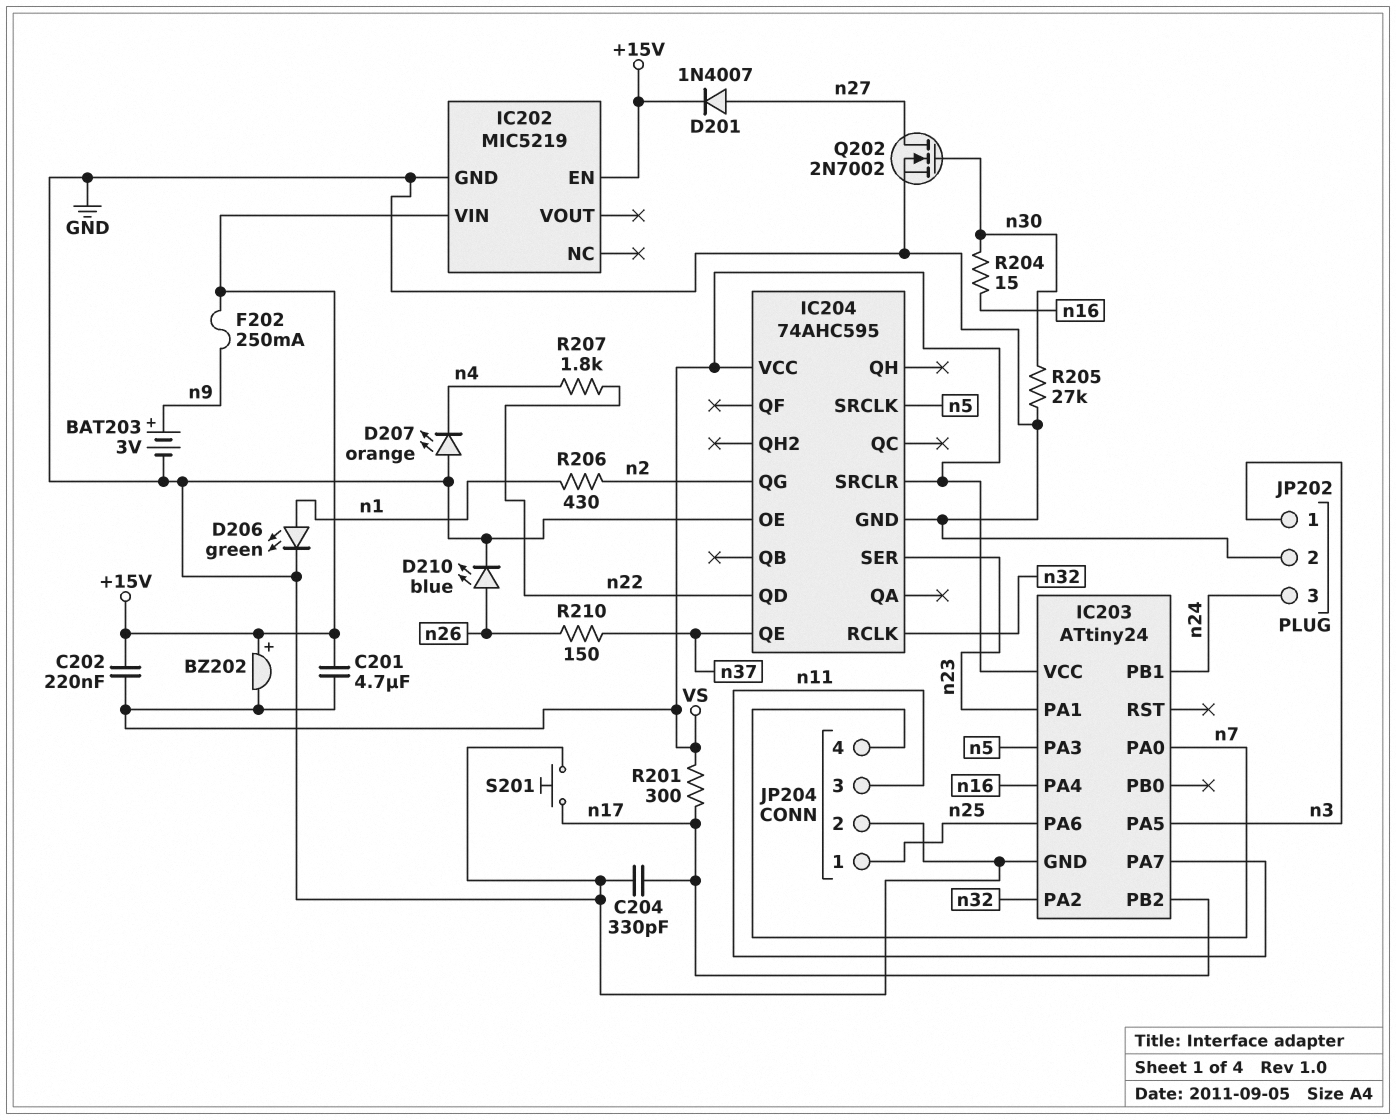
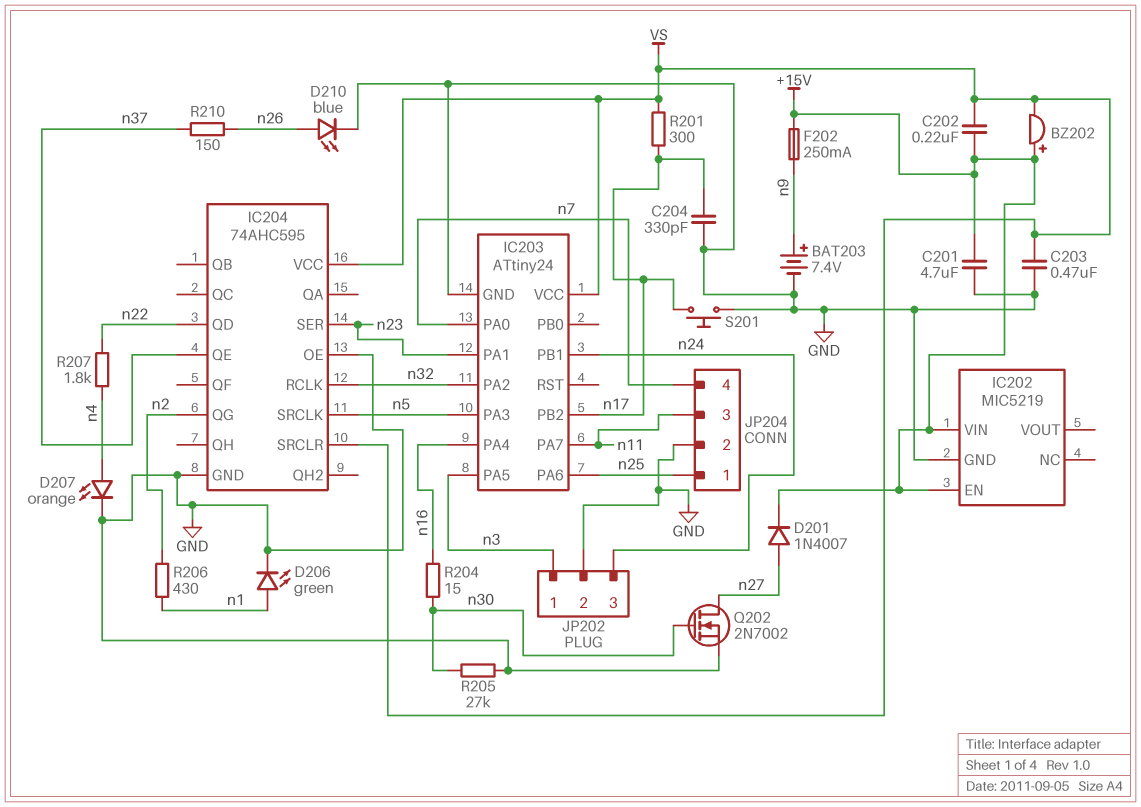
BAT203: 3V (plus n9, minus GND) -> 7.4V (plus n9, minus GND)
C201: 4.7uF (+15V, VS) -> 4.7uF (+15V, GND)
C203: none -> 470nF (GND, VS)
D207: LED orange (A GND, K n4) -> LED orange (A n4, K GND)

